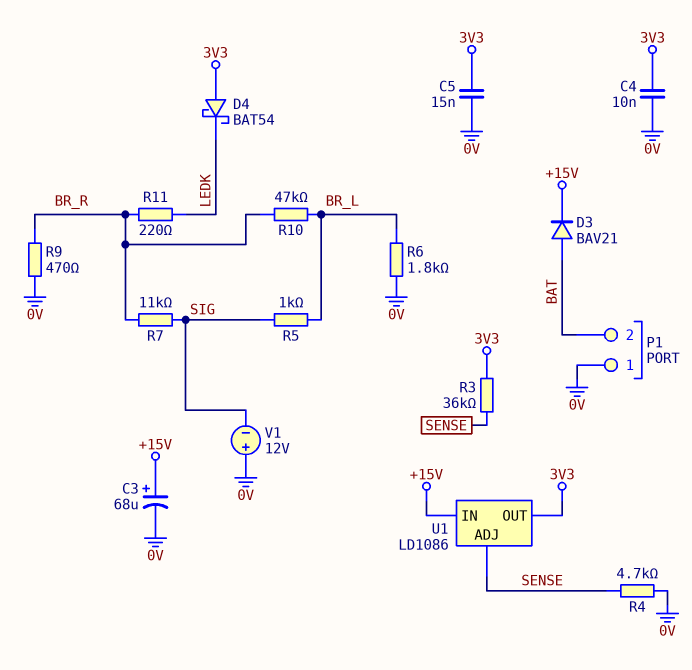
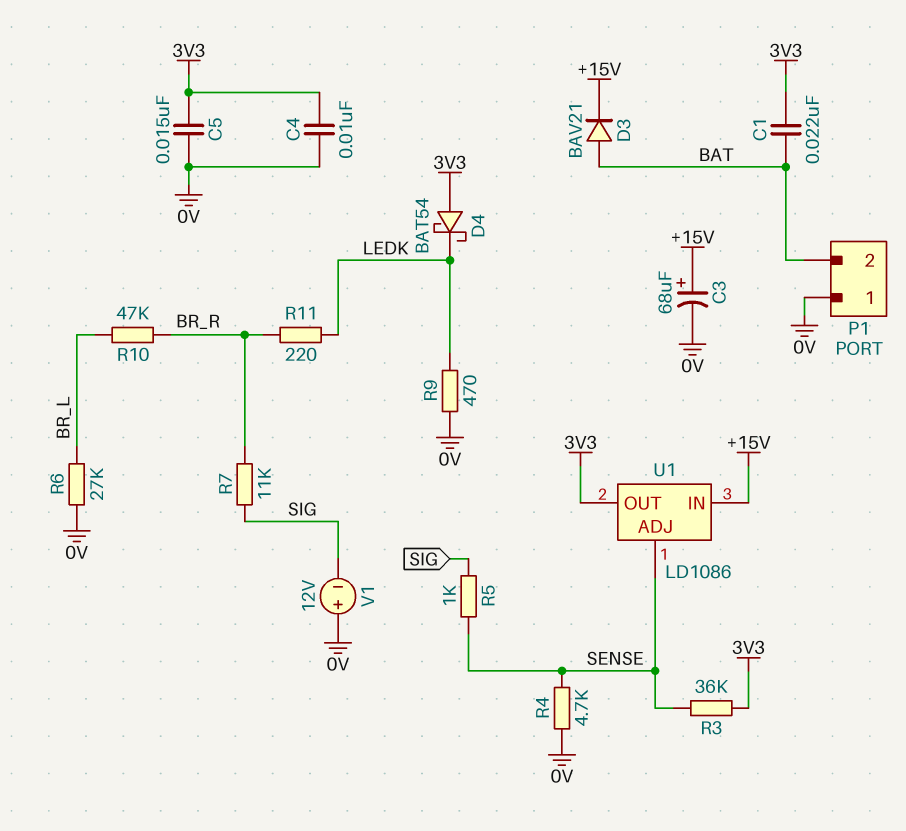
C1: none -> 22nF (3V3, BAT)
R5: 1k (BR_L, SIG) -> 1k (SENSE, SIG)
R6: 1.8k (0V, BR_L) -> 27k (0V, BR_L)
R9: 470 (0V, BR_R) -> 470 (0V, LEDK)

